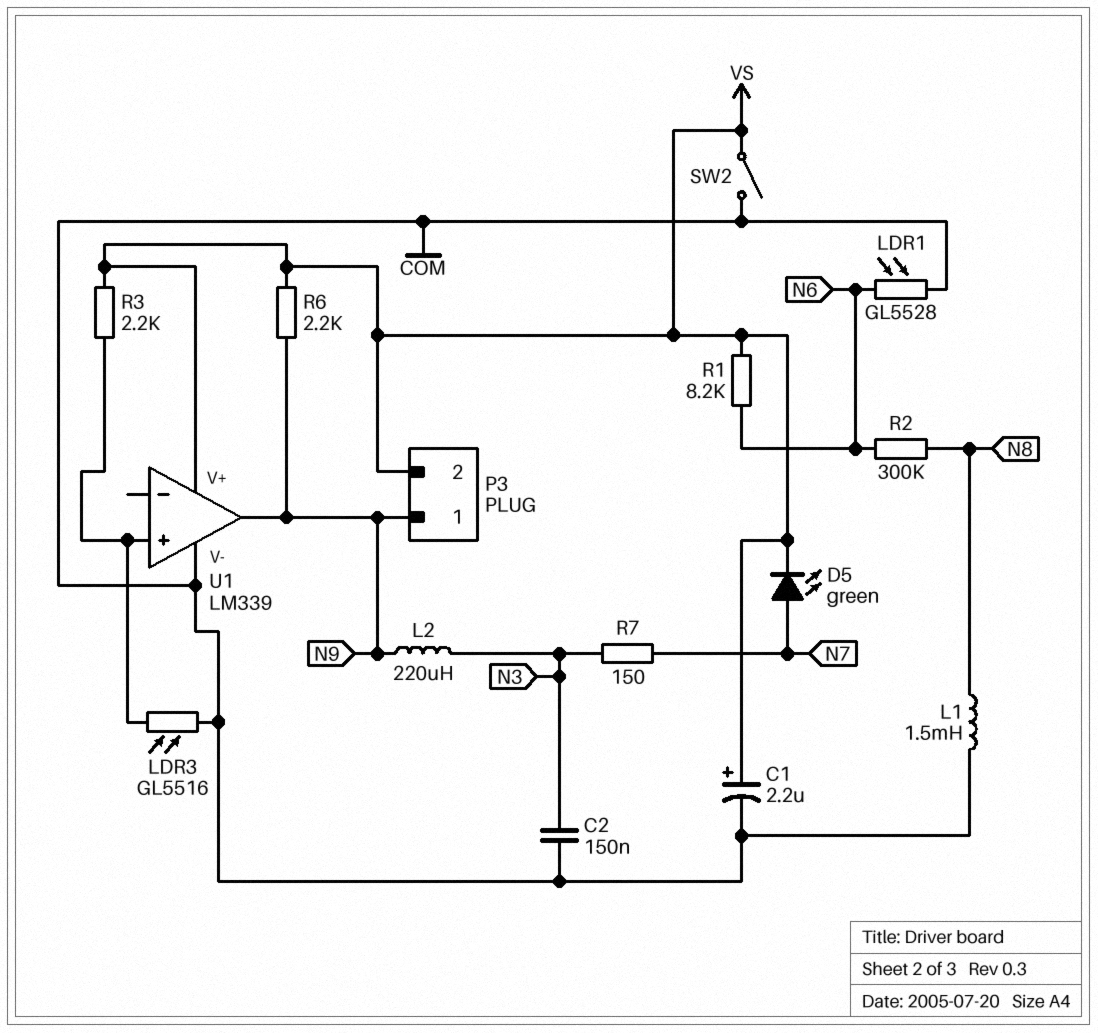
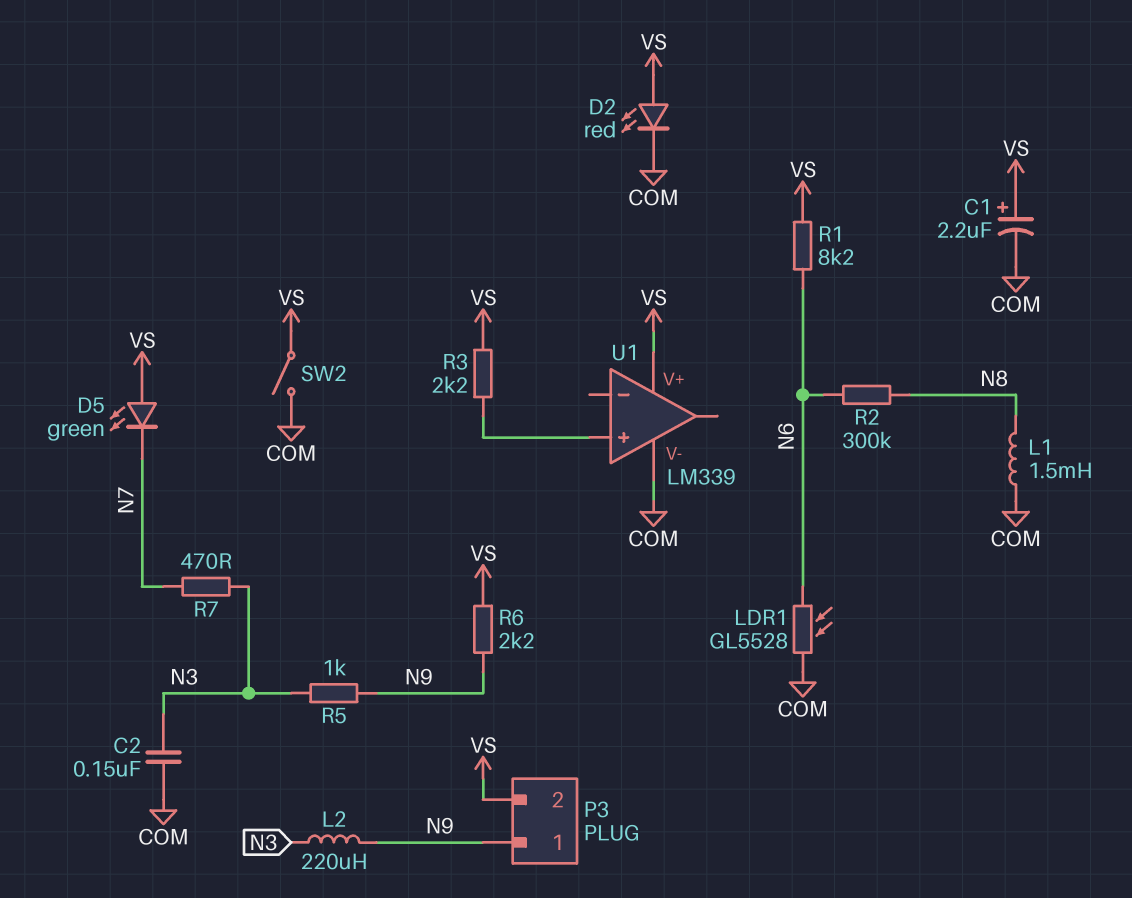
D2: none -> LED red (A VS, K COM)
D5: LED green (A N7, K VS) -> LED green (A VS, K N7)
LDR3: GL5516 (COM, U1/in+) -> none
R5: none -> 1k (N3, N9)
R7: 150 (N3, N7) -> 470 (N3, N7)
U1 pin out: N9 -> none

